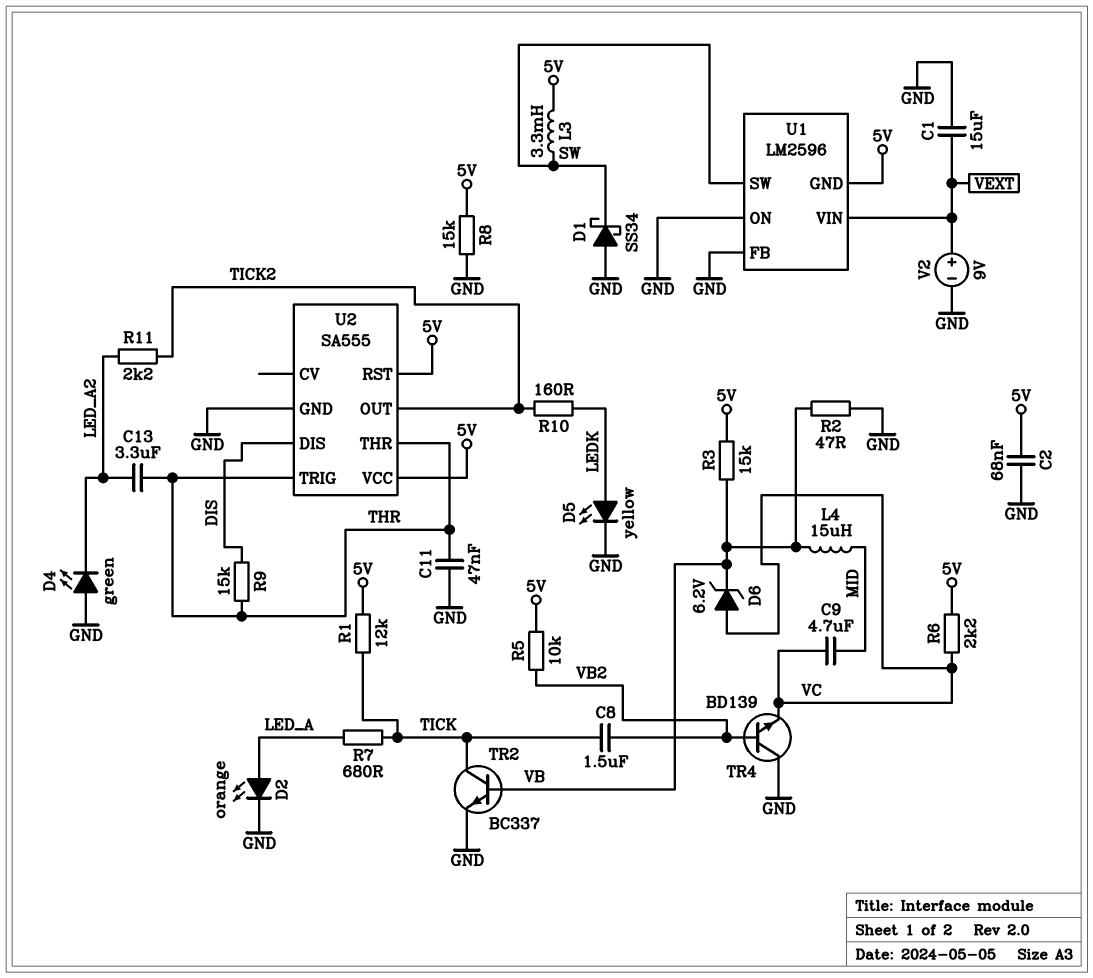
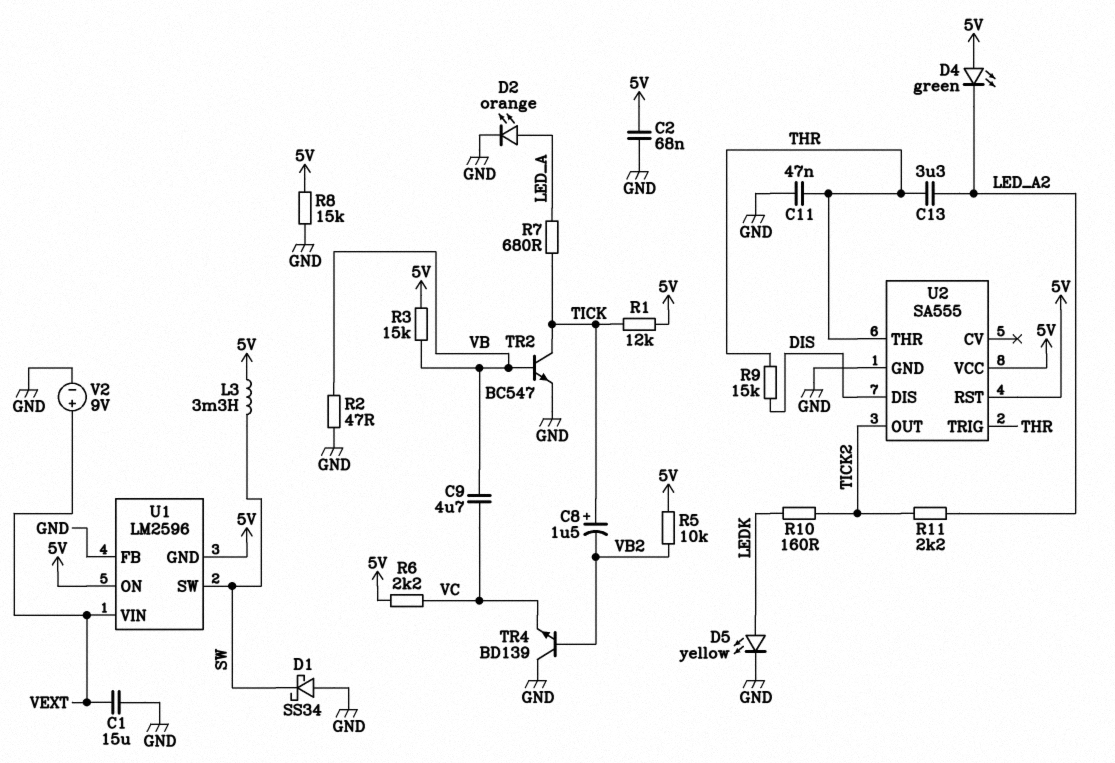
C8: 1.5uF (TICK, VB2) -> 1.5uF (plus TICK, minus VB2)
C9: 4.7uF (MID, VC) -> 4.7uF (VB, VC)
D4: LED green (A GND, K LED_A2) -> LED green (A 5V, K LED_A2)
D6: zener 6.2V (A VC, K VB) -> none
L4: 15uH (MID, VB) -> none
TR2: NPN BC337 (B VB, C TICK, E GND) -> NPN BC547 (B VB, C TICK, E GND)
U1 pin ON: GND -> 5V

